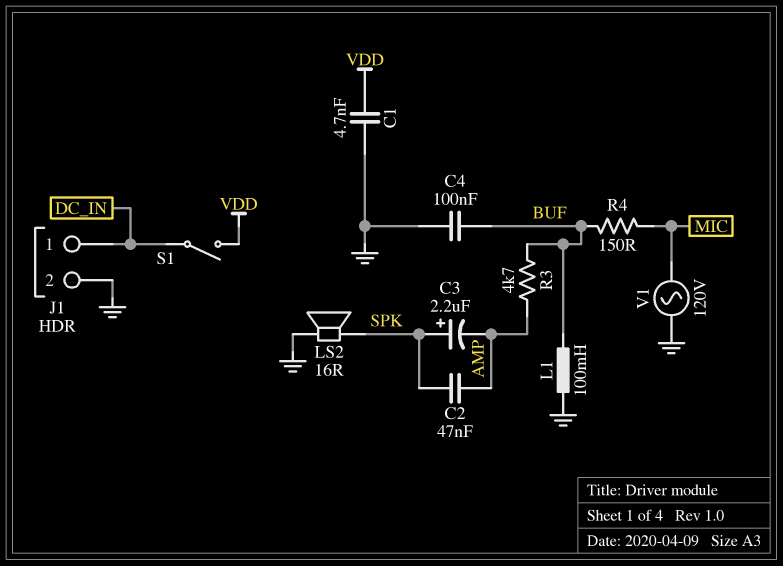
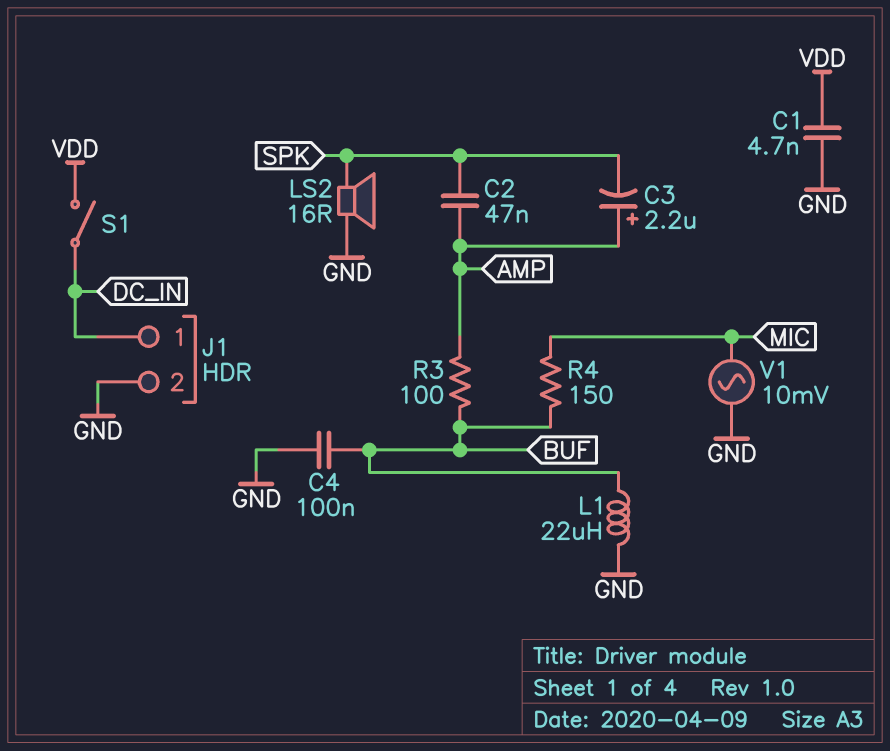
C3: 2.2uF (plus SPK, minus AMP) -> 2.2uF (plus AMP, minus SPK)
L1: 100mH (BUF, GND) -> 22uH (BUF, GND)
R3: 4.7k (AMP, BUF) -> 100 (AMP, BUF)
V1: AC 120V (GND, MIC) -> AC 10mV (GND, MIC)

